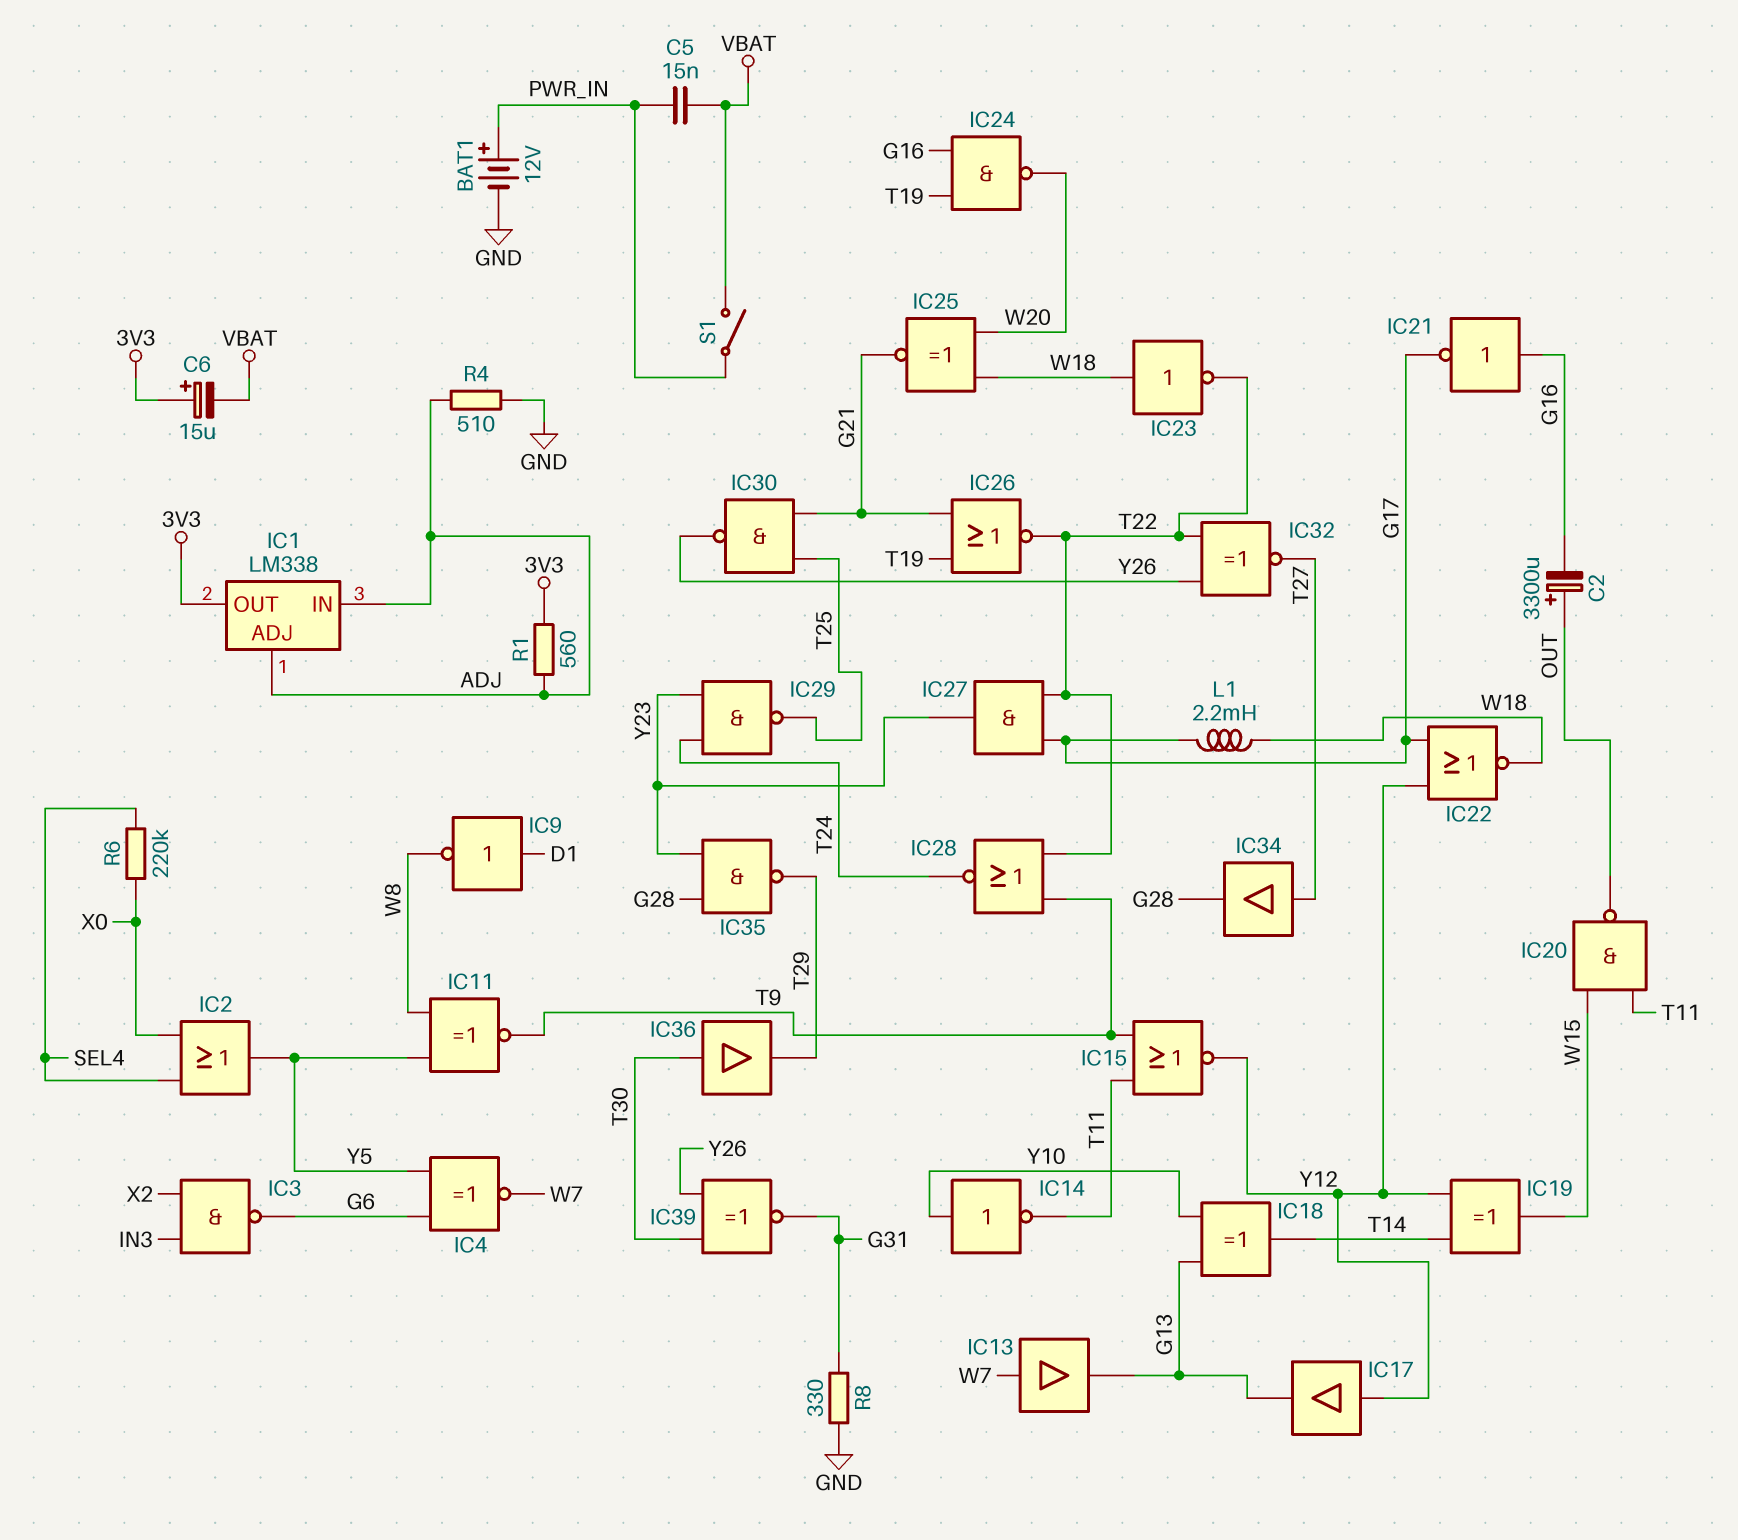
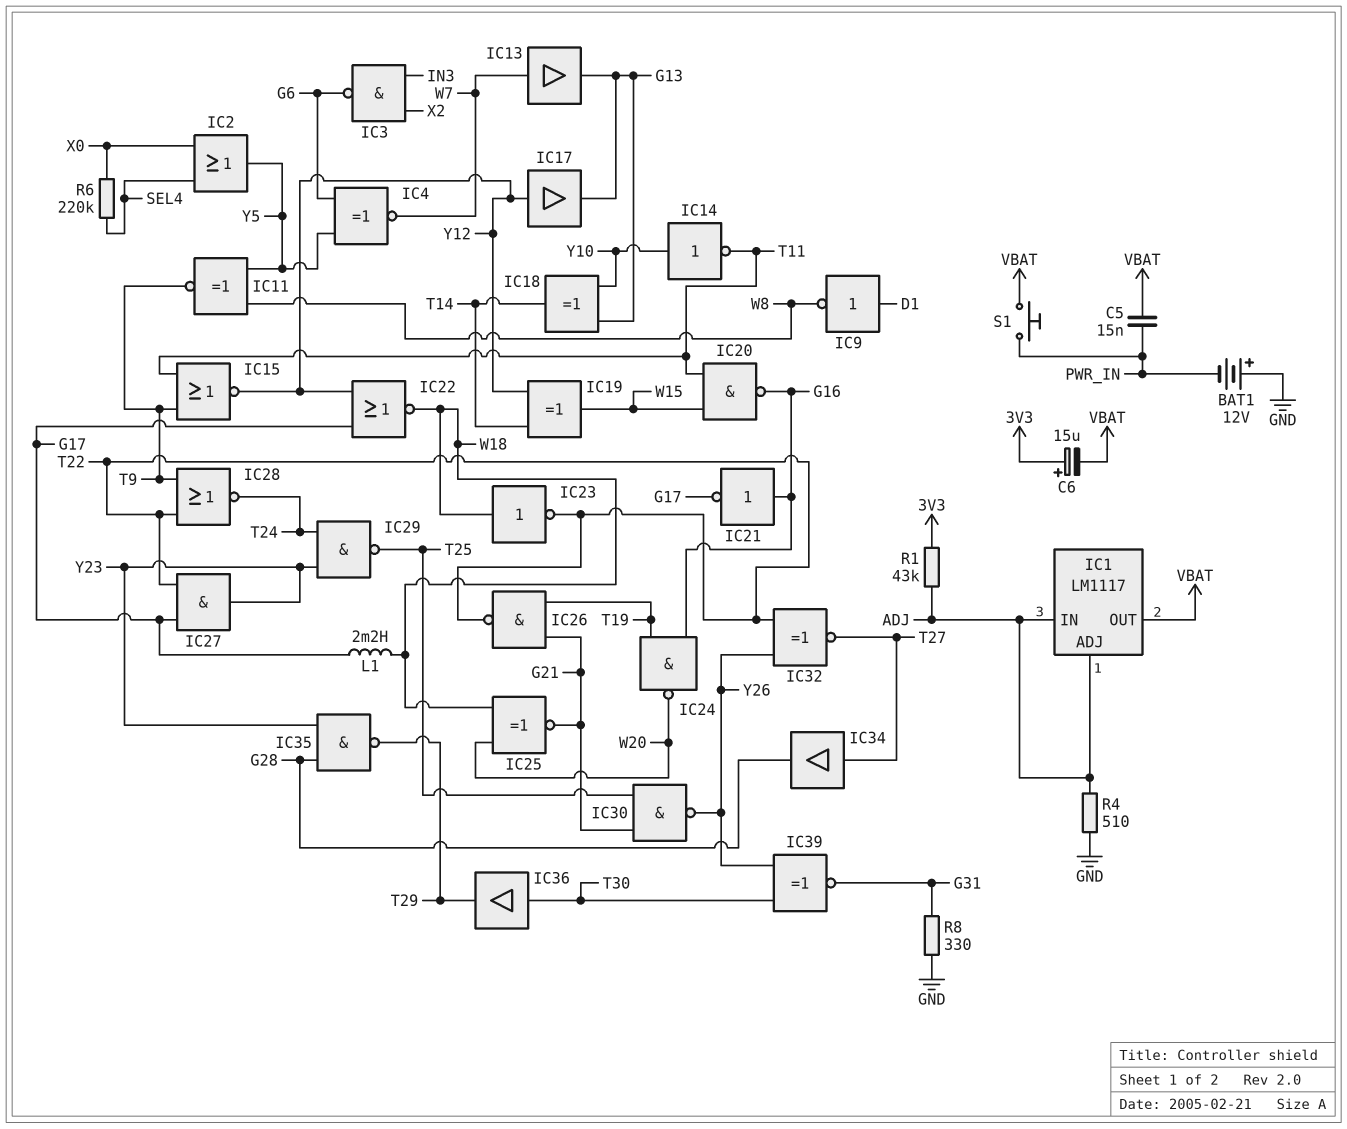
BAT1: 12V (plus PWR_IN, minus GND) -> 12V (plus GND, minus PWR_IN)
C2: 3300uF (plus OUT, minus G16) -> none
IC1: LM338 -> LM1117
IC1 pin OUT: 3V3 -> VBAT
IC20: NAND (in T11, in W15, out OUT) -> NAND (in T11, in W15, out G16)
IC26: NOR (in G21, in T19, out T22) -> NAND (in G21, in T19, out T22)
R1: 560 (3V3, ADJ) -> 43k (3V3, ADJ)
S1: switch (PWR_IN, VBAT) -> button (PWR_IN, VBAT)

